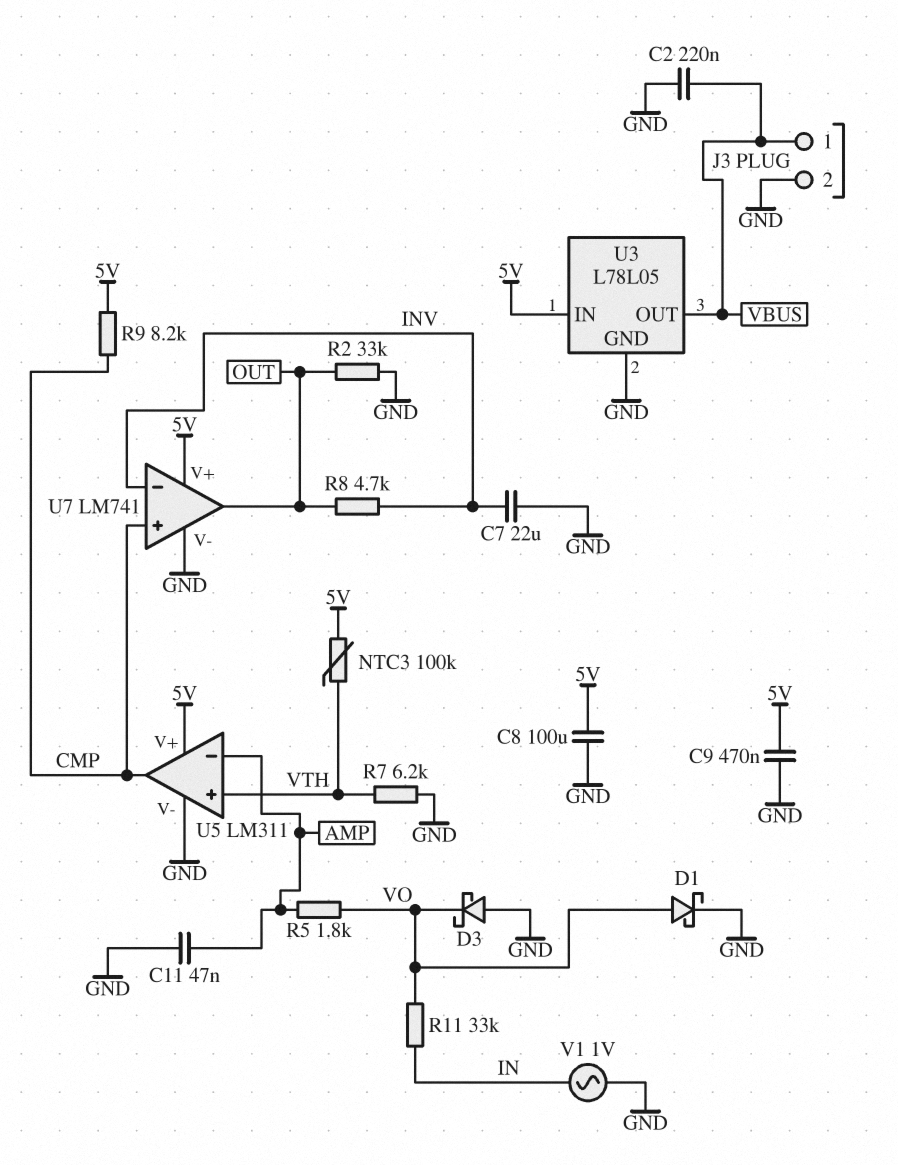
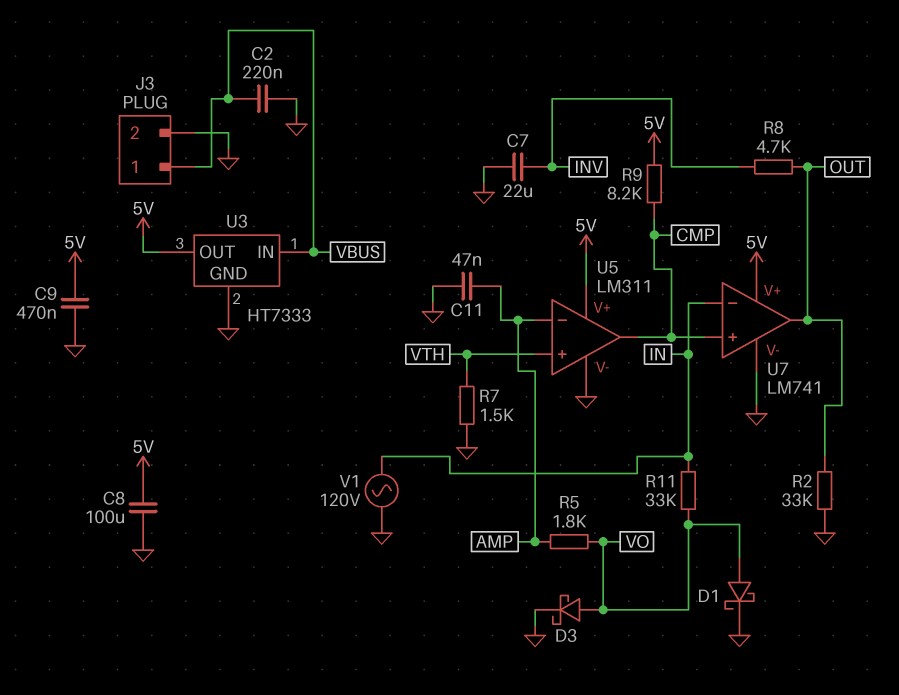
D3: schottky (A GND, K VO) -> schottky (A VO, K GND)
NTC3: 100k (5V, VTH) -> none
R7: 6.2k (GND, VTH) -> 1.5k (GND, VTH)
U3: L78L05 -> HT7333
U3 pin IN: 5V -> VBUS
U3 pin OUT: VBUS -> 5V
U7 pin in-: INV -> IN
V1: AC 1V (GND, IN) -> AC 120V (GND, IN)

